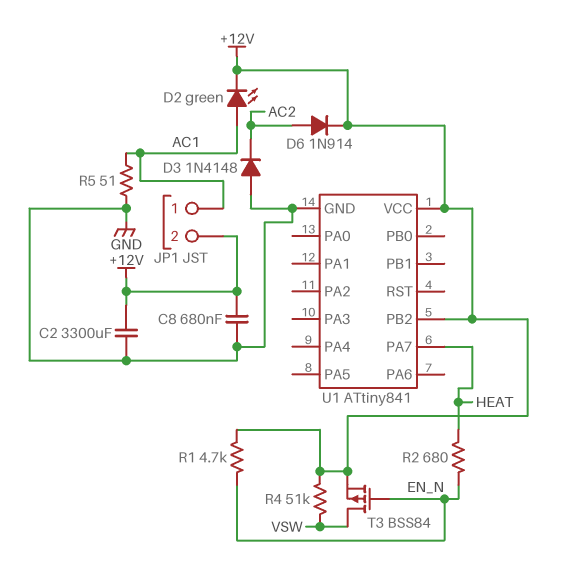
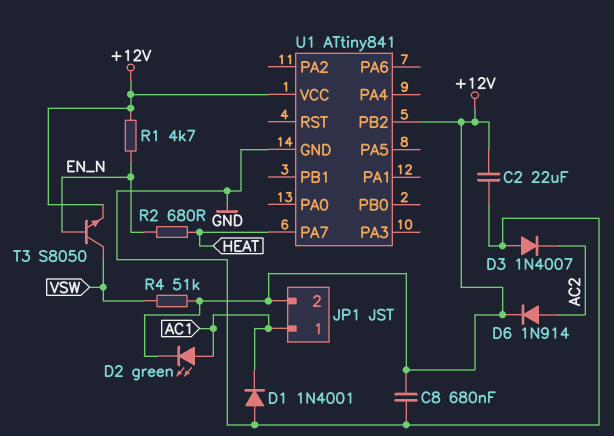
C2: 3300uF (+12V, GND) -> 22uF (+12V, GND)
D1: none -> diode 1N4001 (A GND, K AC1)
D3: diode 1N4148 (A GND, K AC2) -> diode 1N4007 (A GND, K AC2)
R5: 51 (AC1, GND) -> none
T3: PMOS BSS84 (G EN_N, D VSW, S +12V) -> NPN S8050 (B EN_N, C VSW, E +12V)

